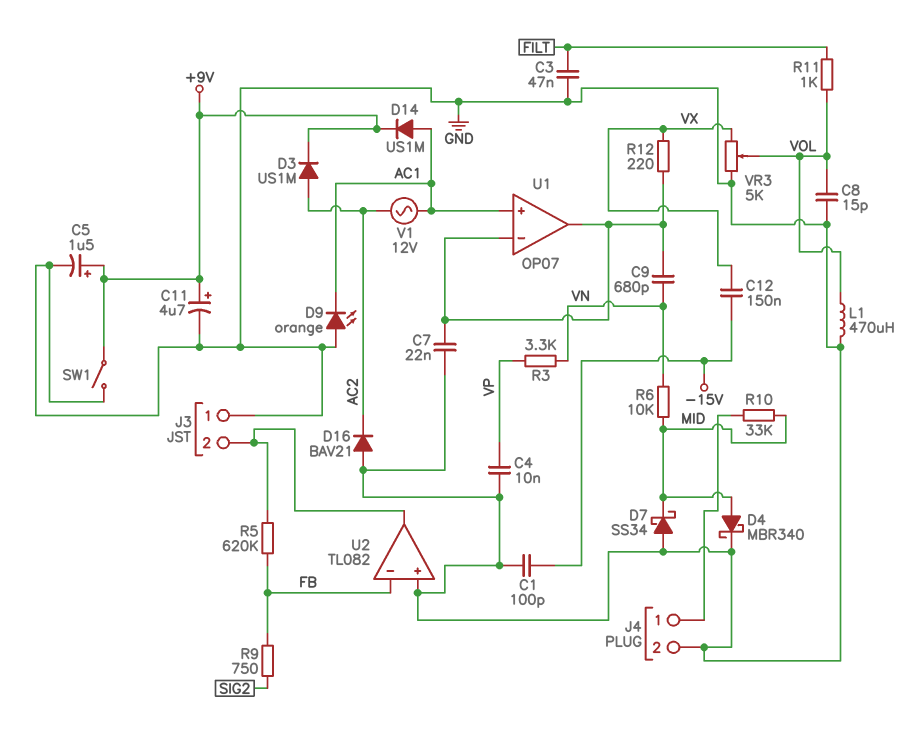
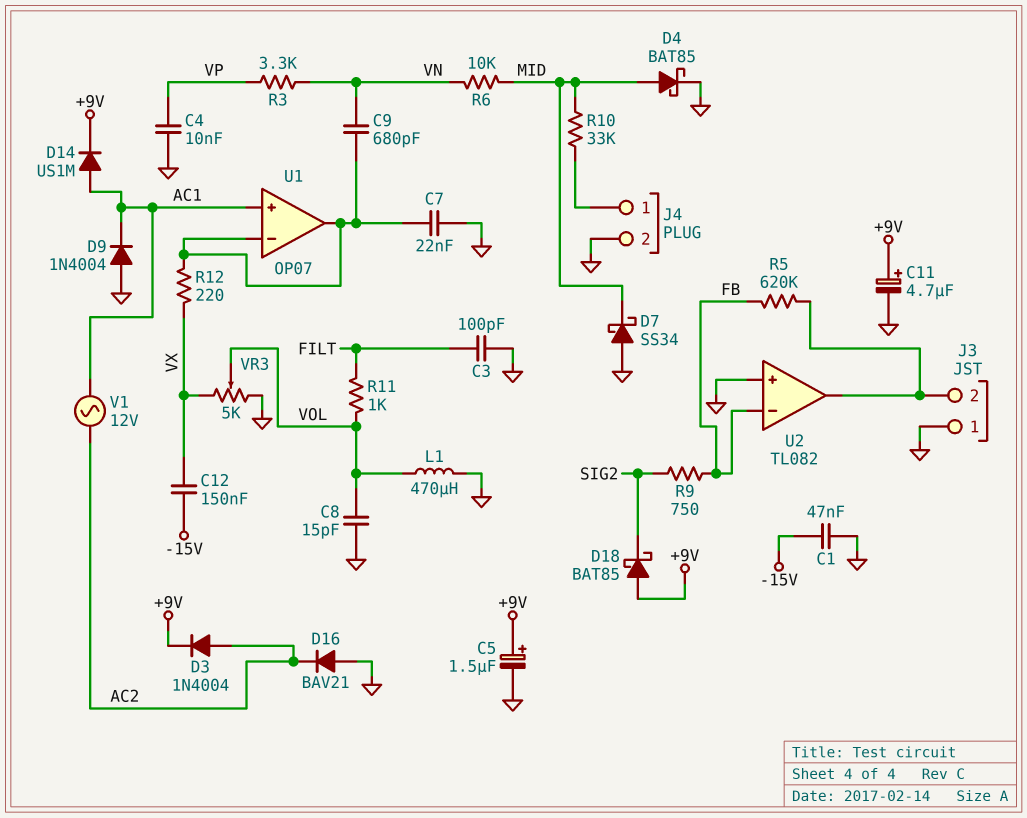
C1: 100pF (-15V, GND) -> 47nF (-15V, GND)
C3: 47nF (FILT, GND) -> 100pF (FILT, GND)
D3: diode US1M (A AC2, K +9V) -> diode 1N4004 (A AC2, K +9V)
D4: schottky MBR340 (A MID, K GND) -> schottky BAT85 (A MID, K GND)
D9: LED orange (A GND, K AC1) -> diode 1N4004 (A GND, K AC1)
D18: none -> schottky BAT85 (A +9V, K SIG2)
SW1: switch (+9V, GND) -> none

